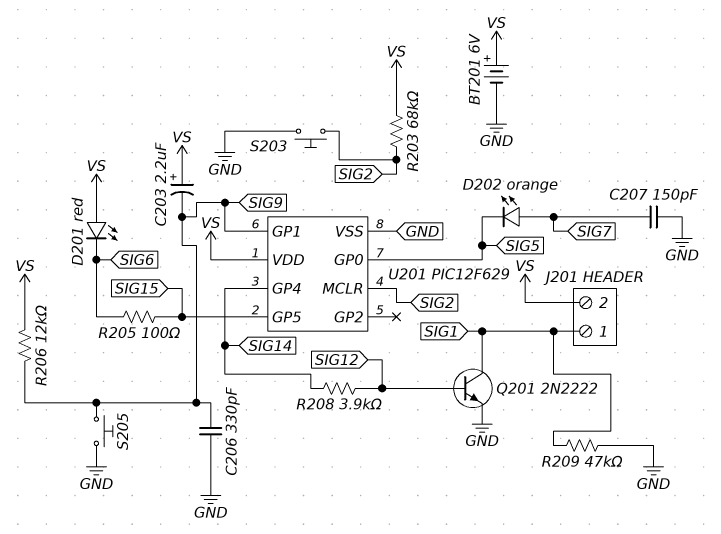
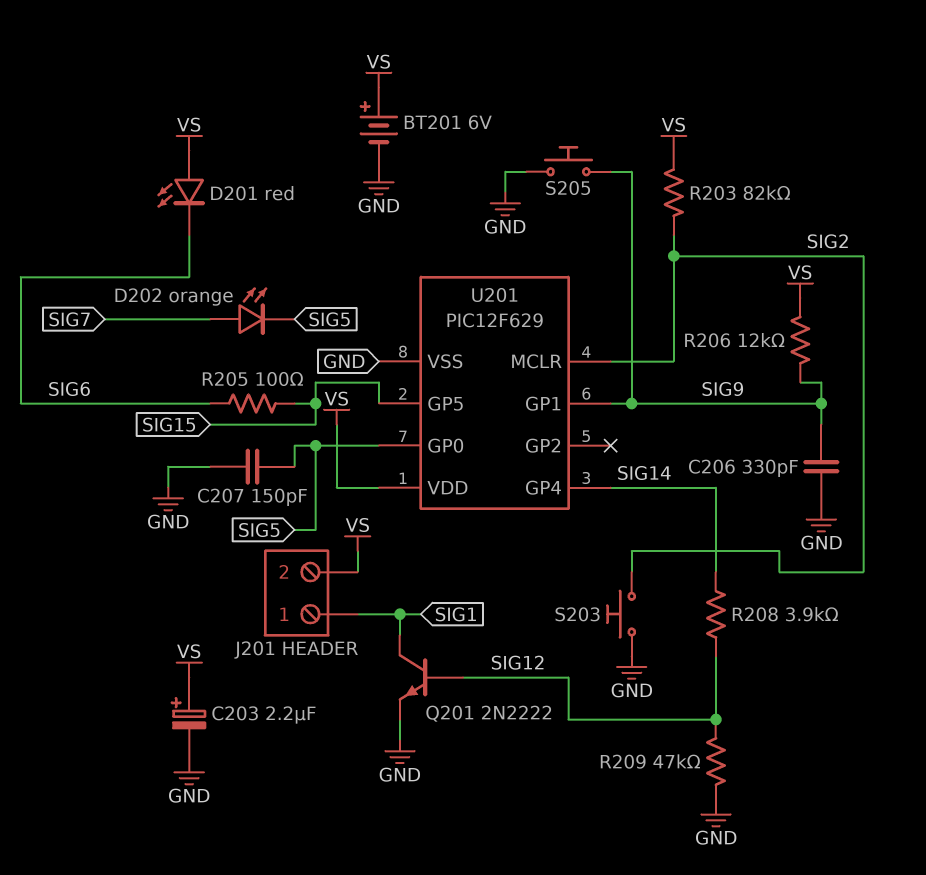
C203: 2.2uF (plus VS, minus SIG9) -> 2.2uF (plus VS, minus GND)
C207: 150pF (GND, SIG7) -> 150pF (GND, SIG5)
R203: 68k (SIG2, VS) -> 82k (SIG2, VS)
R209: 47k (GND, SIG1) -> 47k (GND, SIG12)

